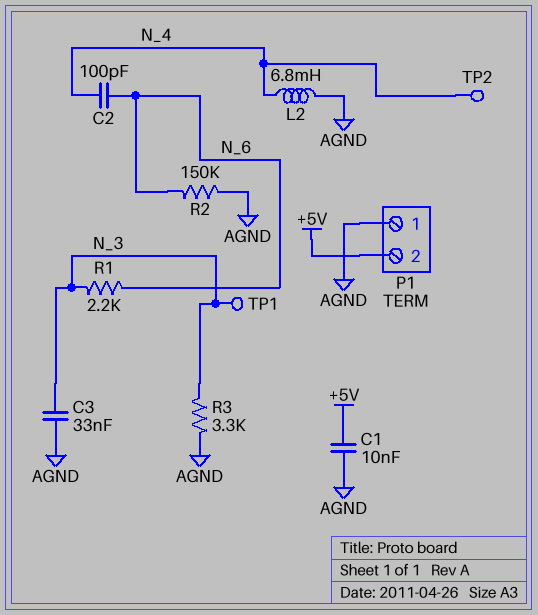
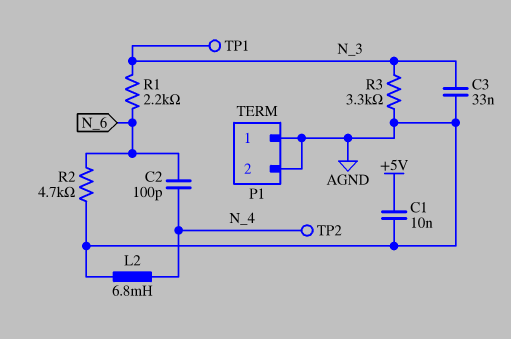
P1 pin 2: +5V -> AGND
R2: 150k (AGND, N_6) -> 4.7k (AGND, N_6)

